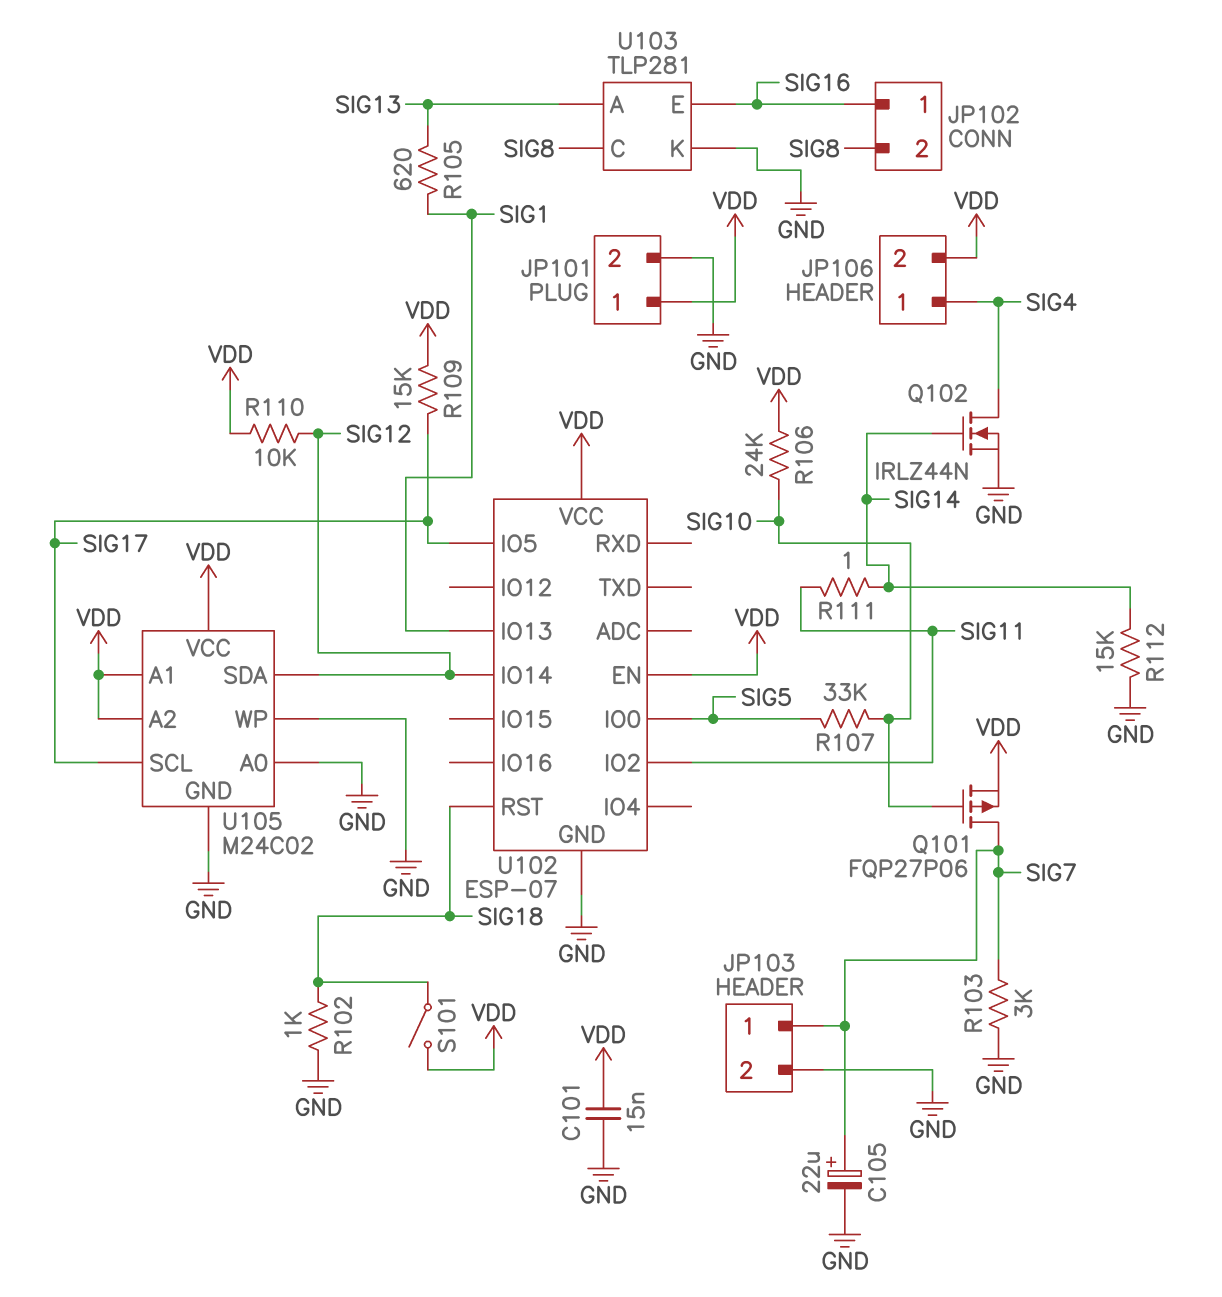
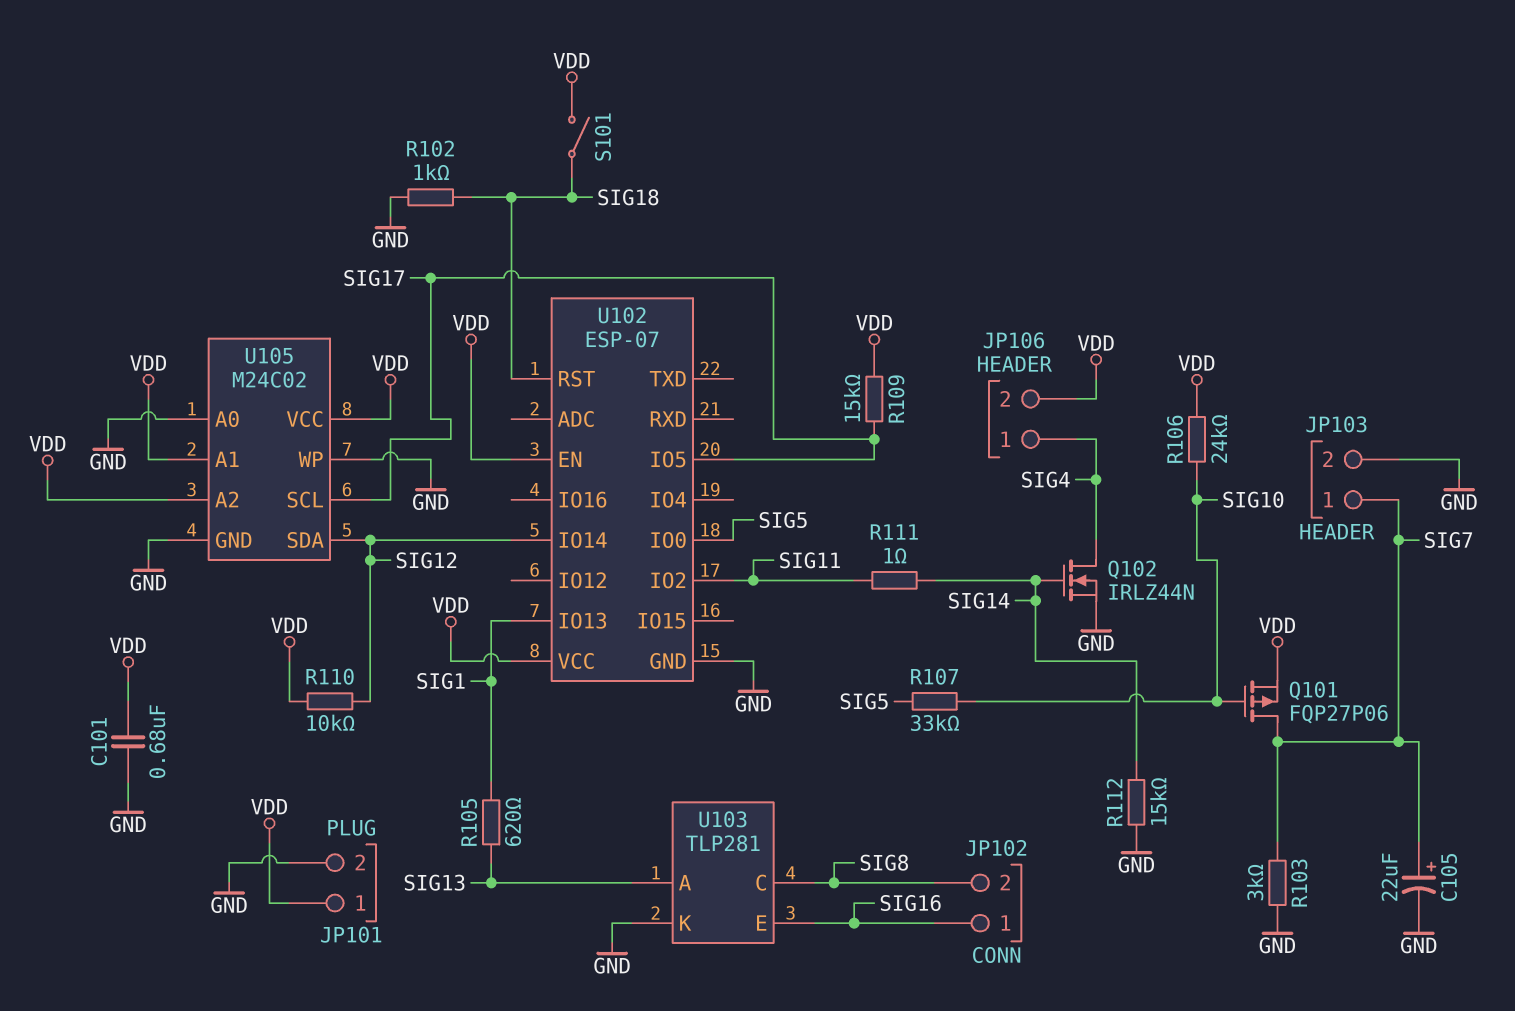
C101: 15nF (GND, VDD) -> 680nF (GND, VDD)

